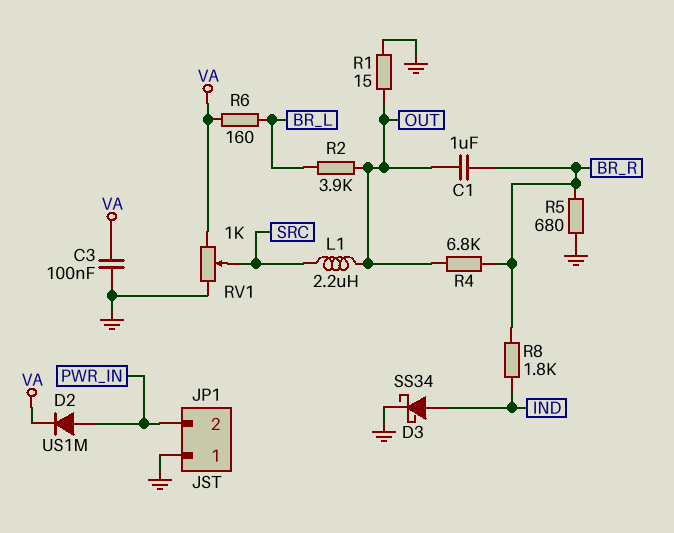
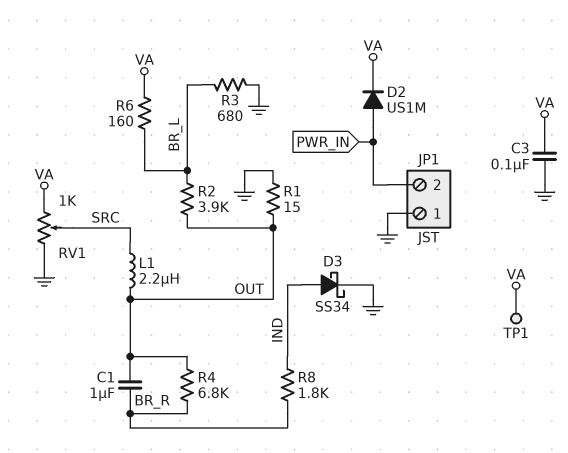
R3: none -> 680 (BR_L, GND)
R5: 680 (BR_R, GND) -> none
TP1: none -> test point (VA)

